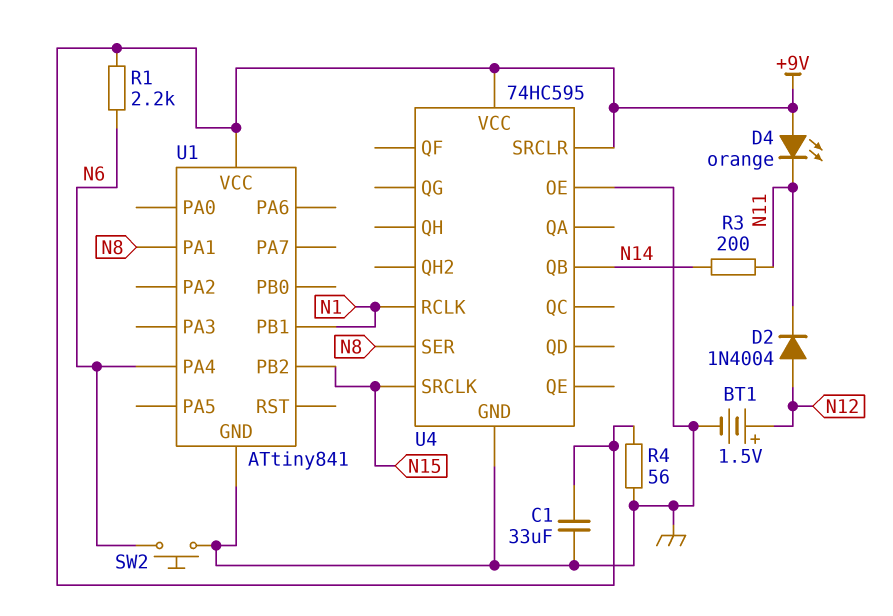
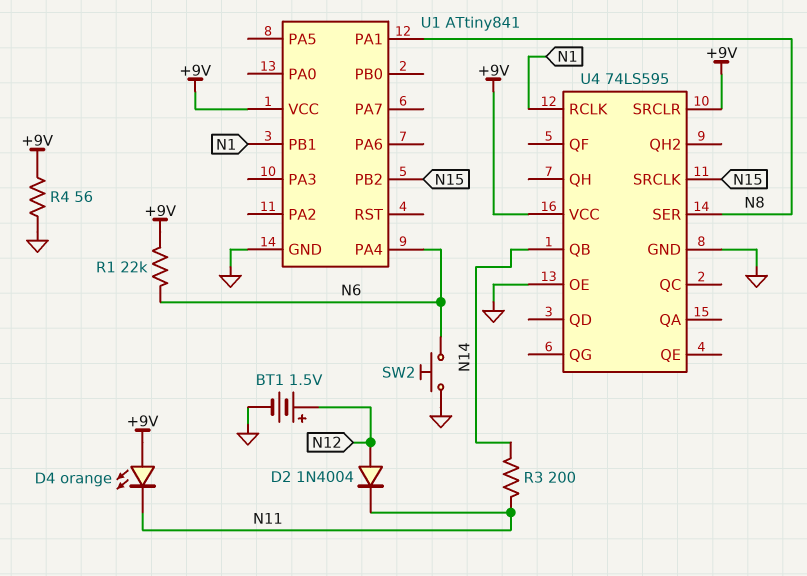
C1: 33uF (+9V, GND) -> none
R1: 2.2k (+9V, N6) -> 22k (+9V, N6)
U4: 74HC595 -> 74LS595

